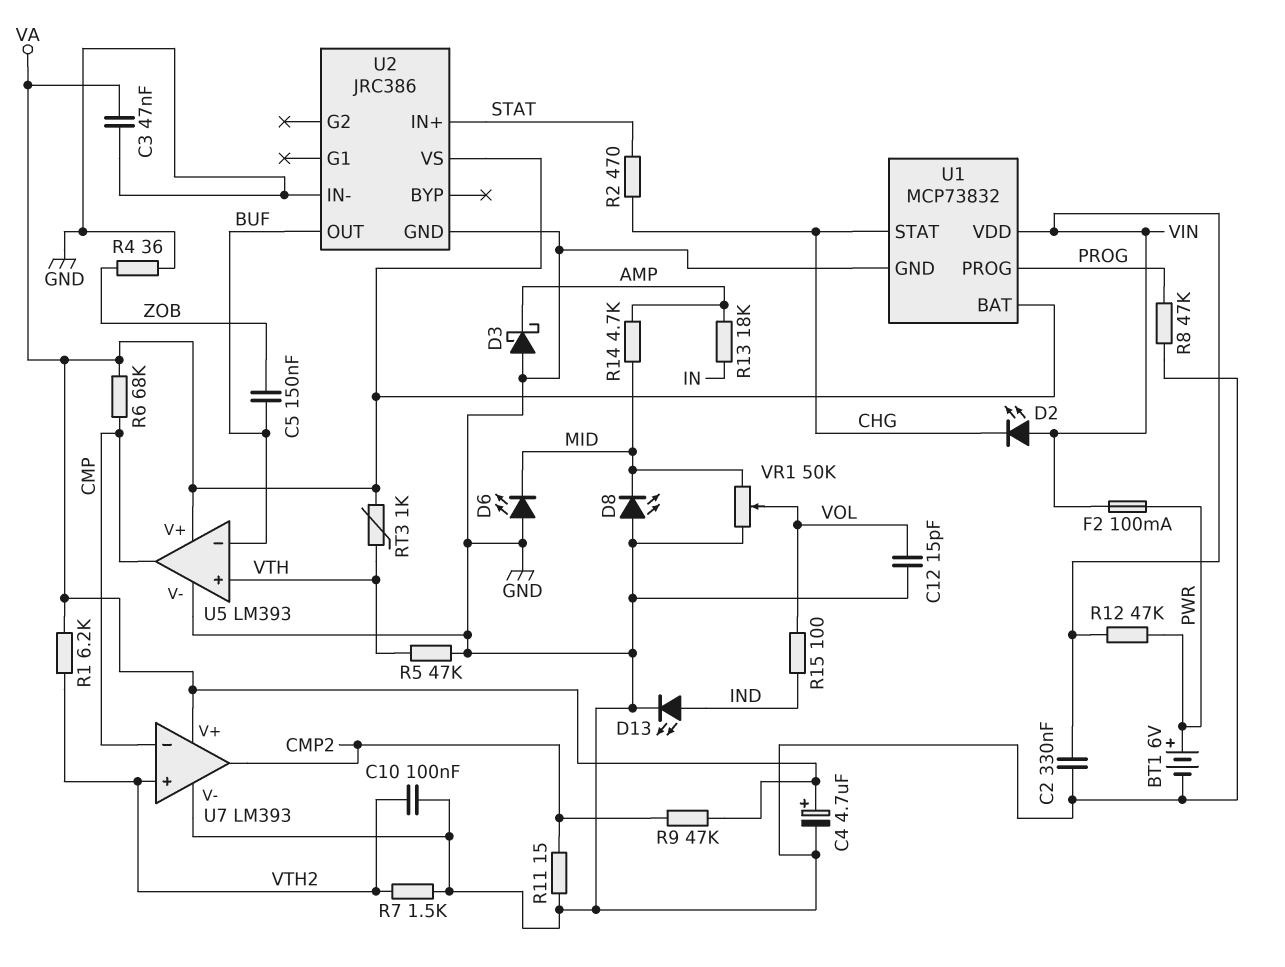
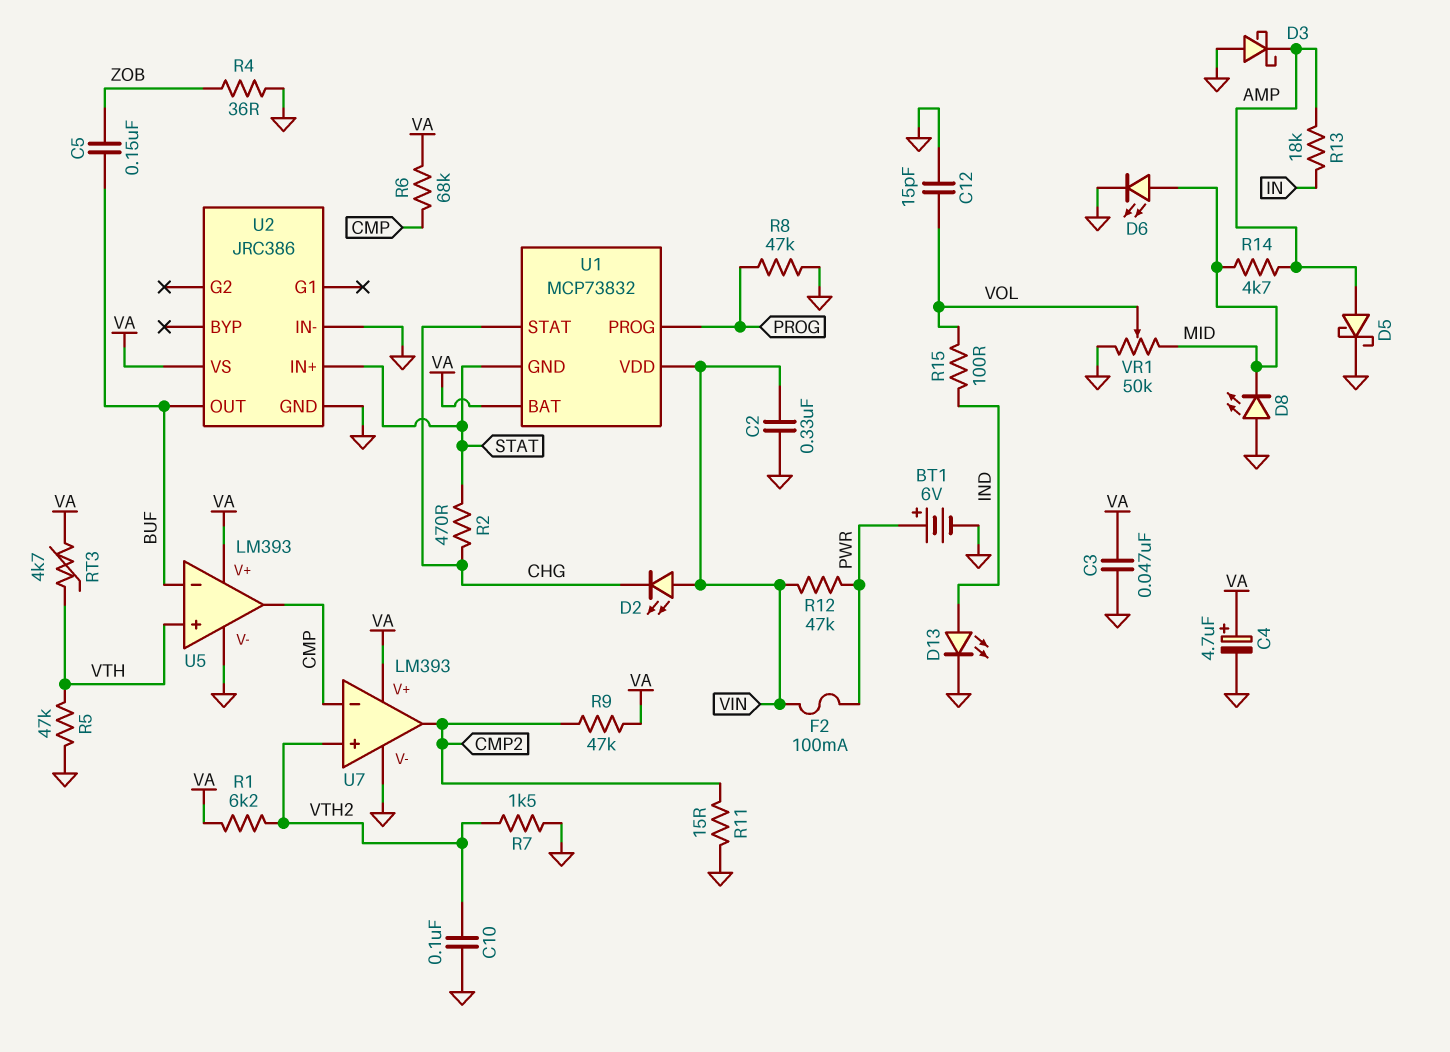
D5: none -> schottky (A AMP, K GND)
D6: LED (A GND, K MID) -> LED (A MID, K GND)
RT3: 1k (VA, VTH) -> 4.7k (VA, VTH)
U1 pin GND: GND -> STAT

